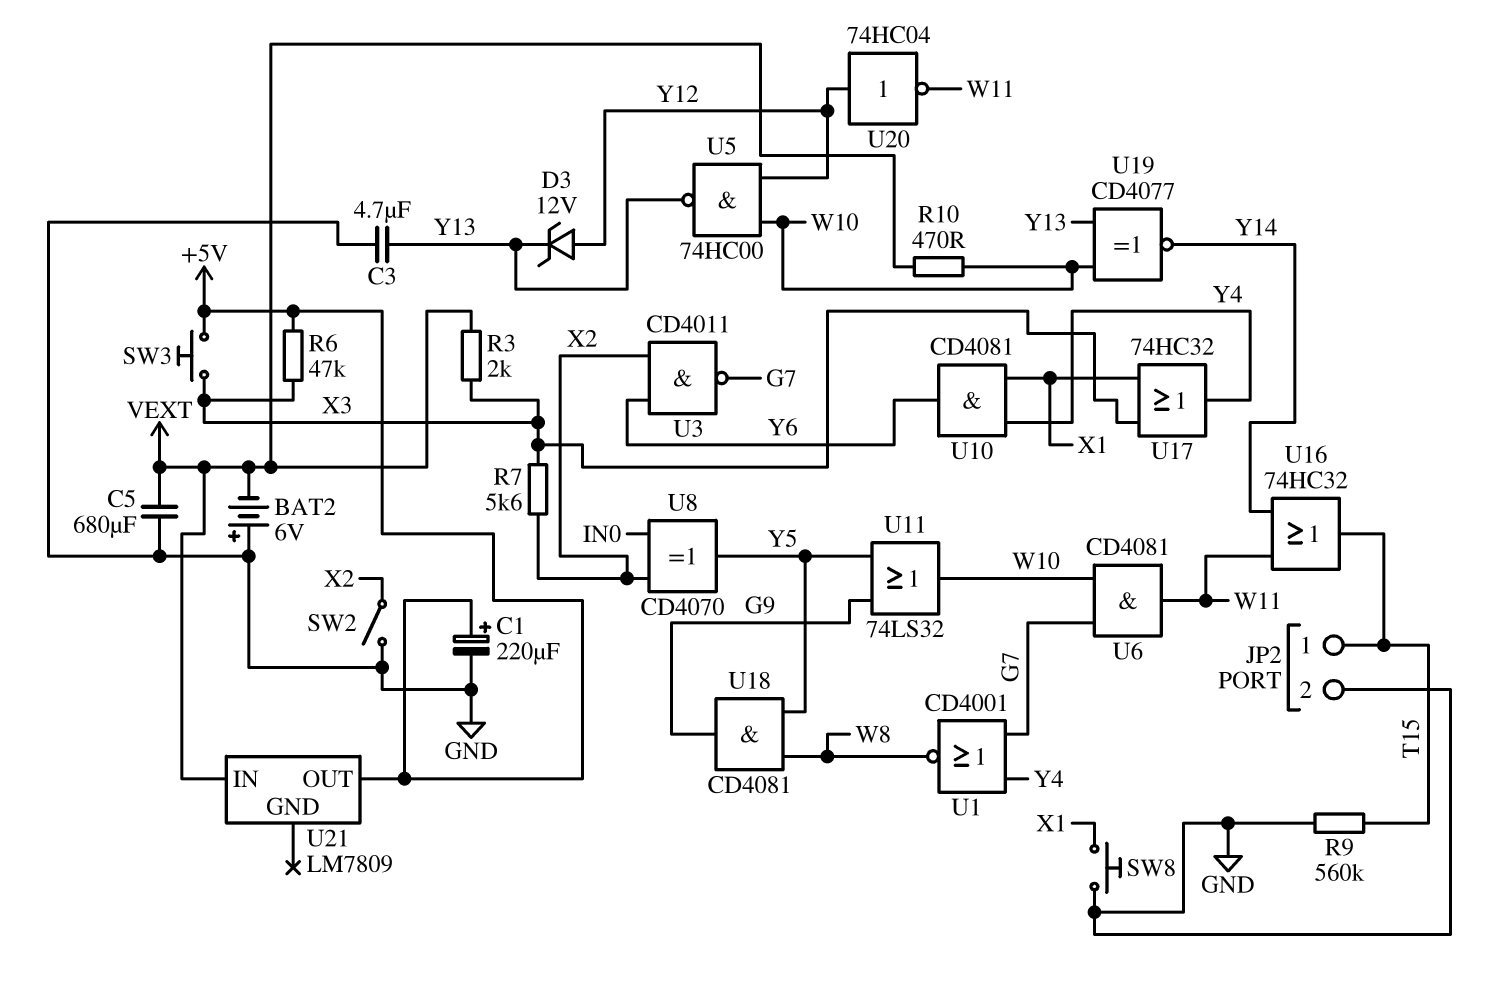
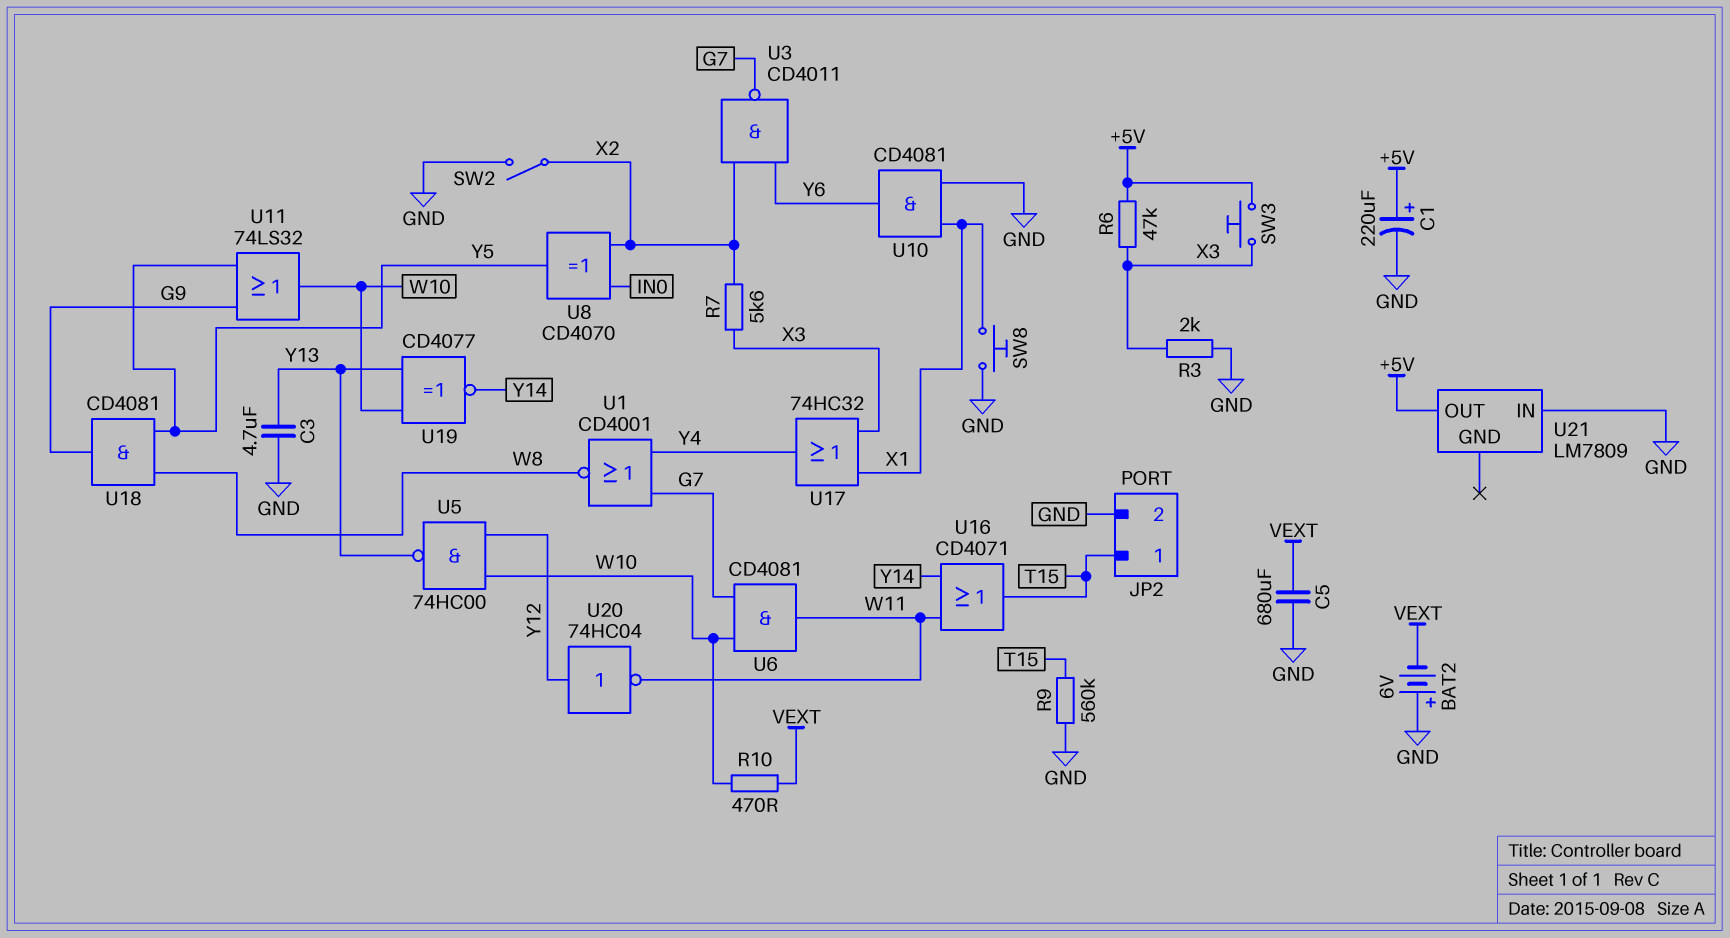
D3: zener 12V (A Y12, K Y13) -> none
R3: 2k (VEXT, X3) -> 2k (GND, X3)
U10: AND CD4081 (in X1, in Y4, out Y6) -> AND CD4081 (in GND, in X1, out Y6)
U16: OR 74HC32 (in W11, in Y14, out T15) -> OR CD4071 (in W11, in Y14, out T15)
U21 pin IN: VEXT -> GND

